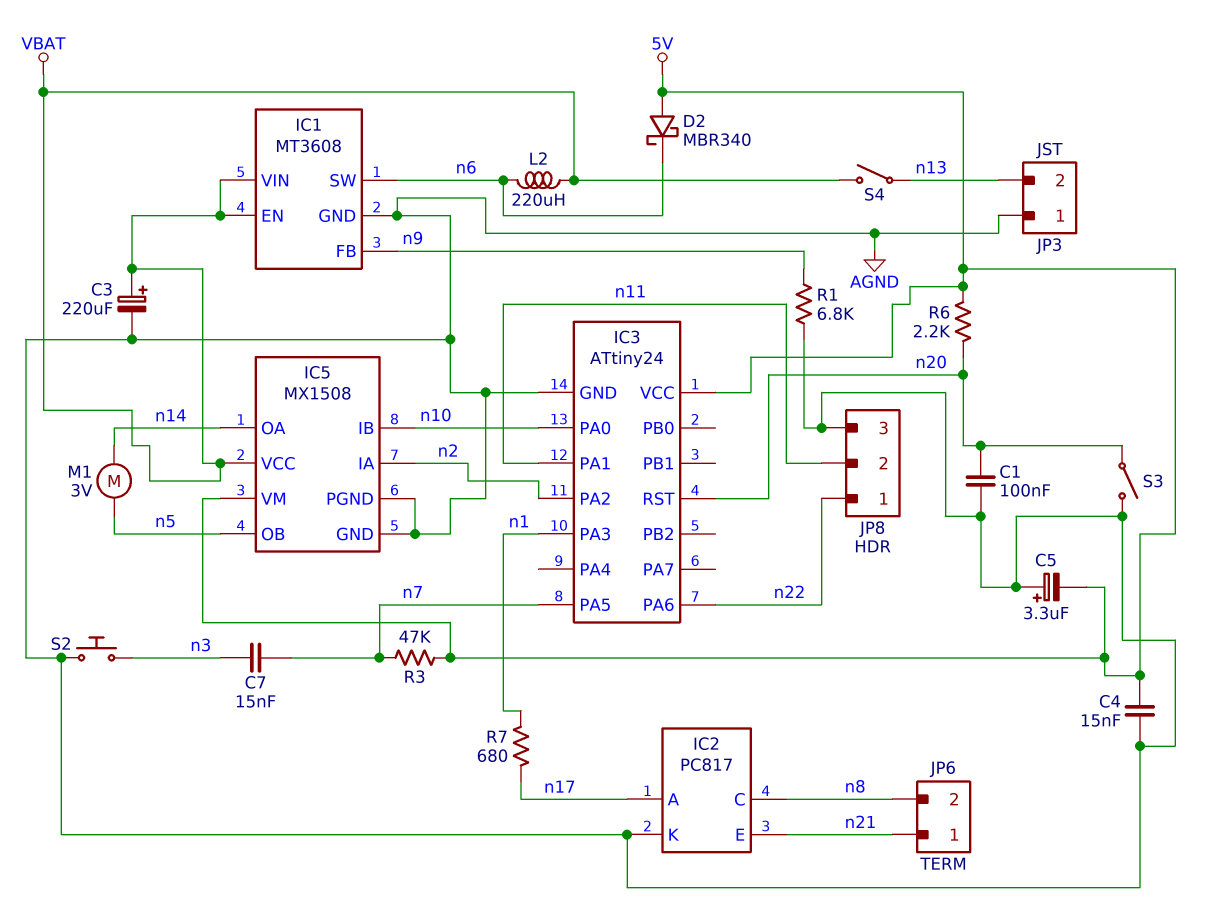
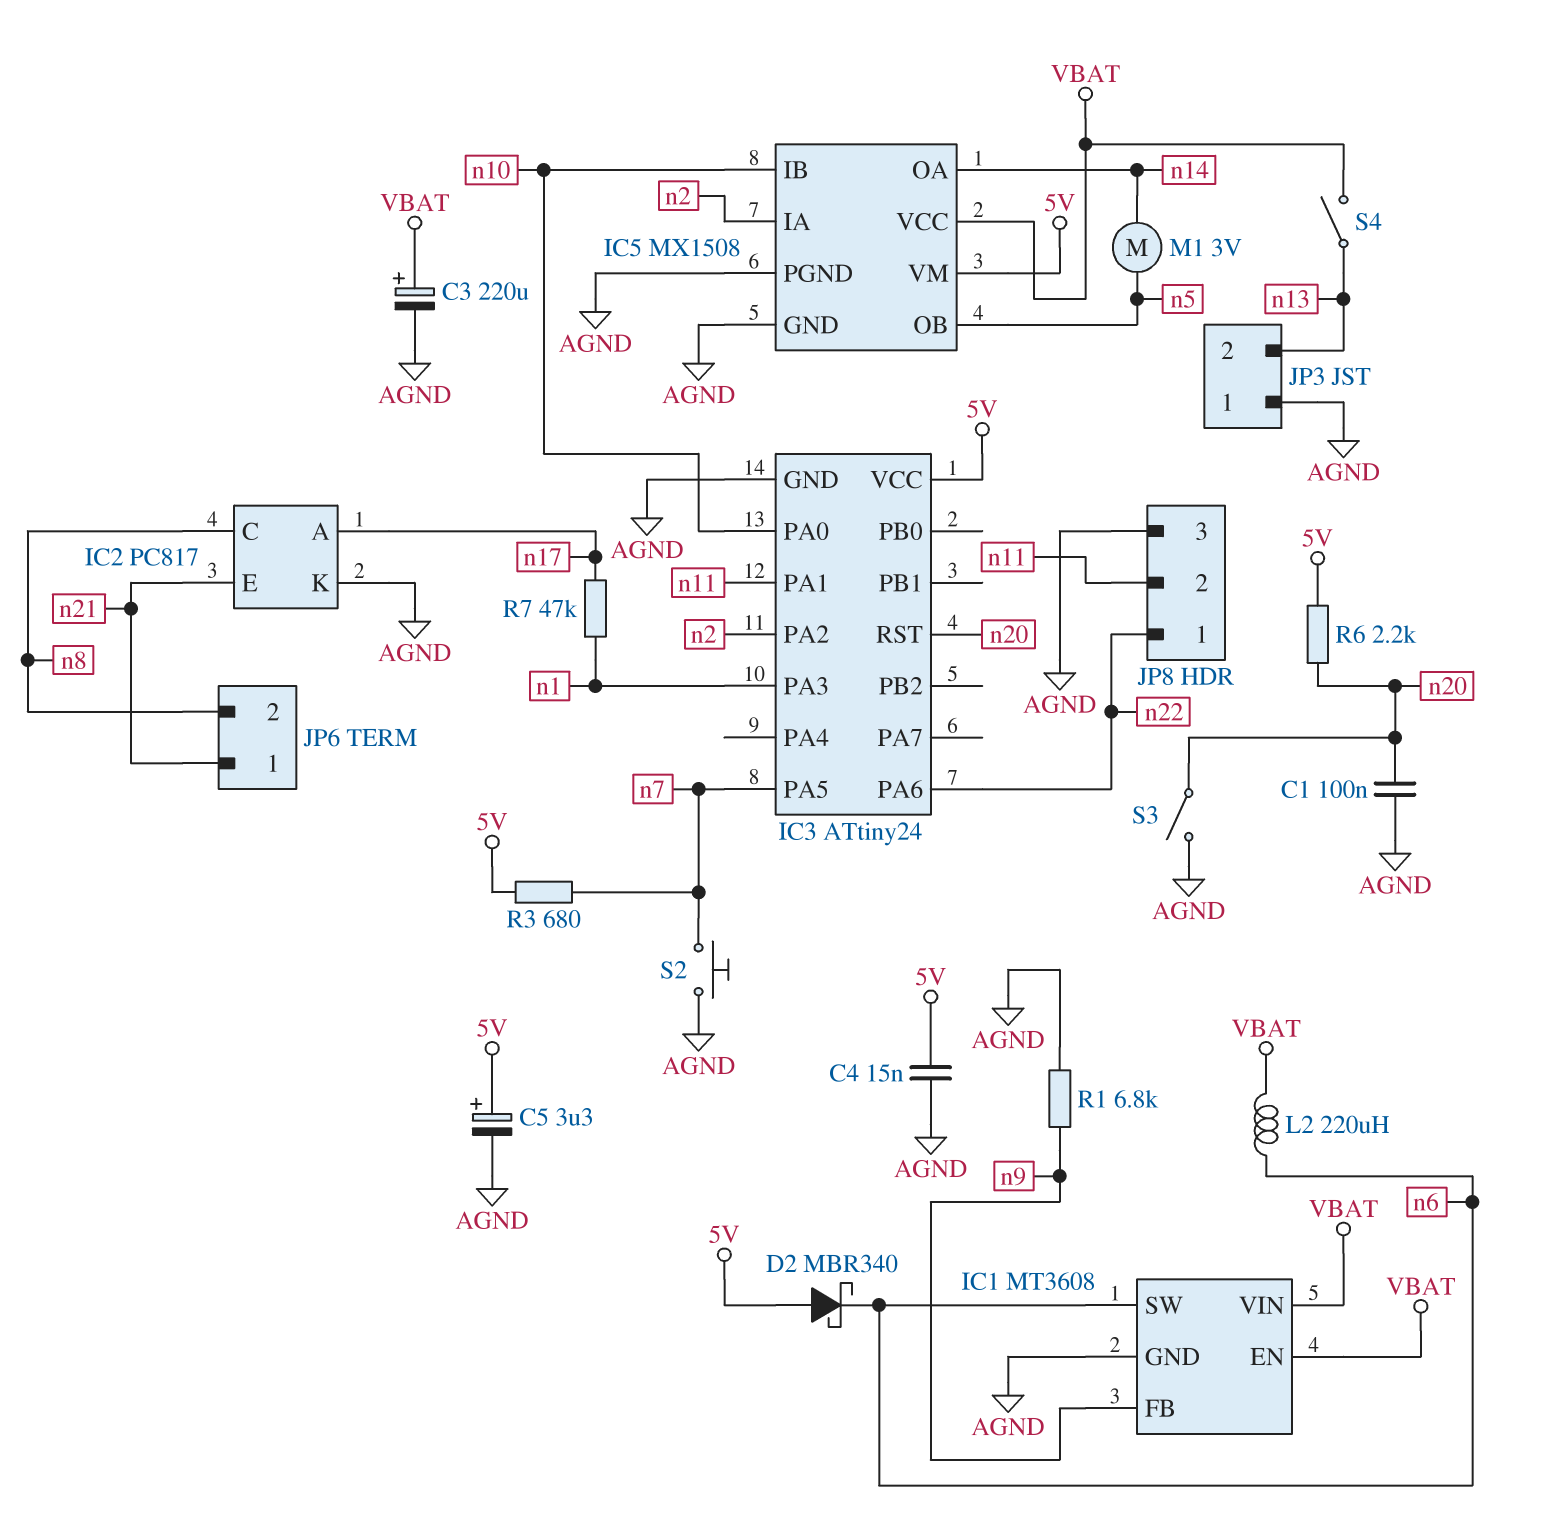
C5: 3.3uF (plus AGND, minus 5V) -> 3.3uF (plus 5V, minus AGND)
C7: 15nF (n3, n7) -> none
R3: 47k (5V, n7) -> 680 (5V, n7)
R7: 680 (n1, n17) -> 47k (n1, n17)
S2: button (AGND, n3) -> button (AGND, n7)

